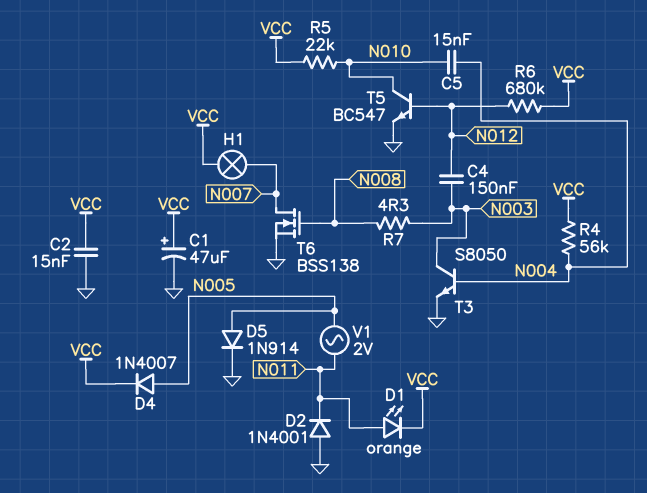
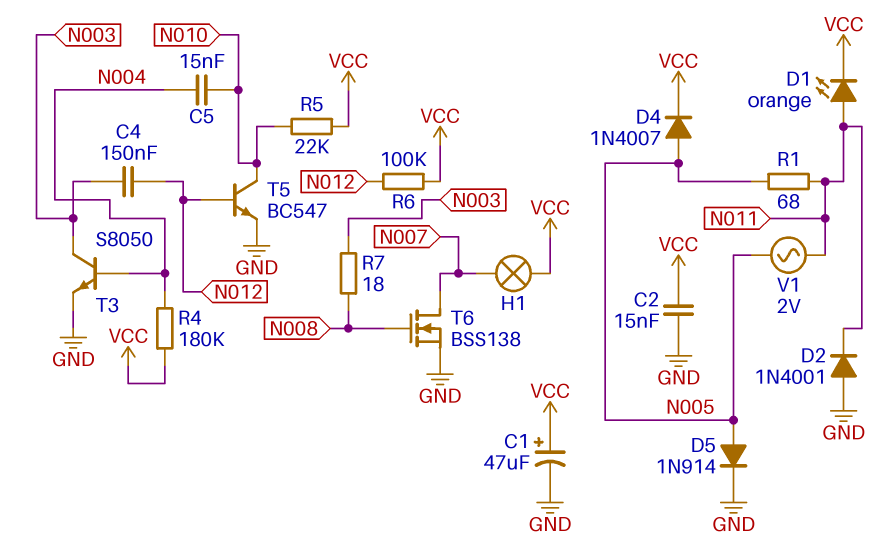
R1: none -> 68 (N005, N011)
R4: 56k (N004, VCC) -> 180k (N004, VCC)
R6: 680k (N012, VCC) -> 100k (N012, VCC)
R7: 4.3 (N003, N008) -> 18 (N003, N008)

